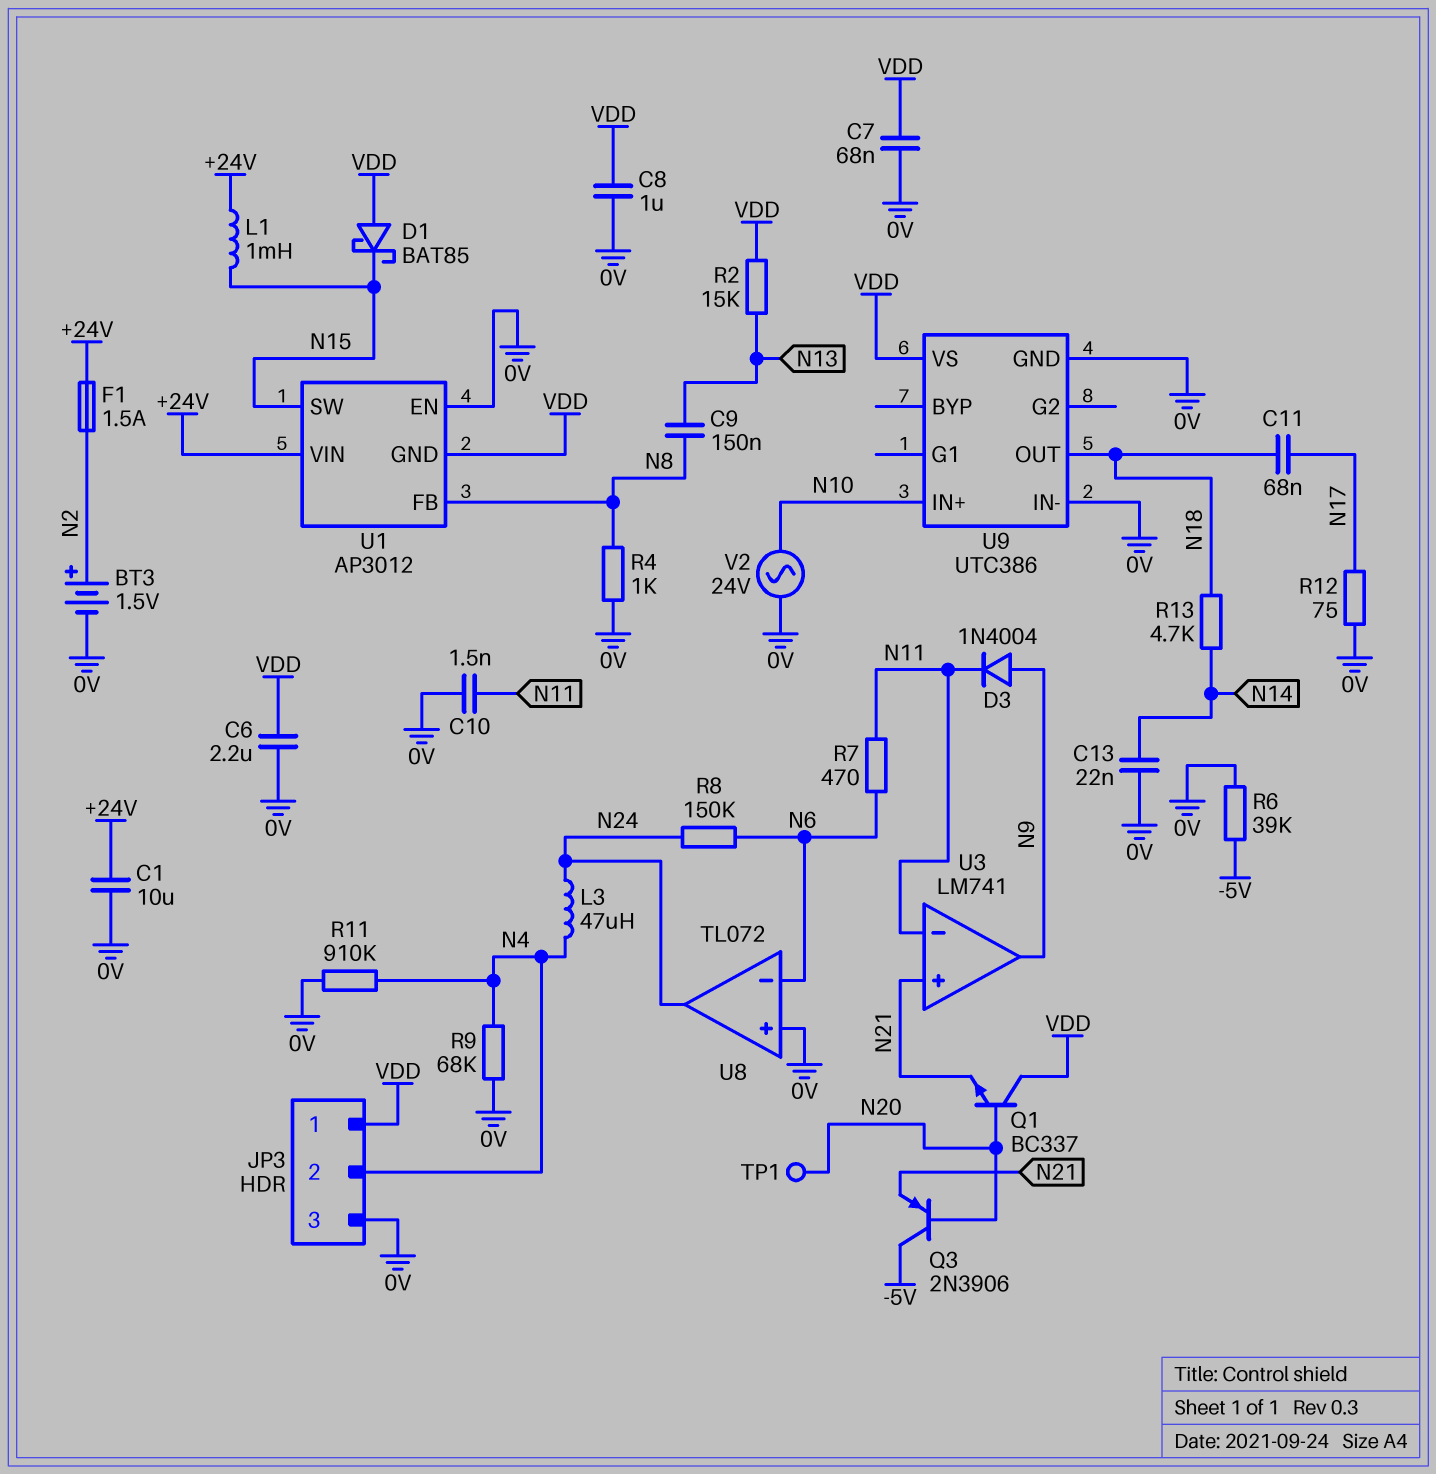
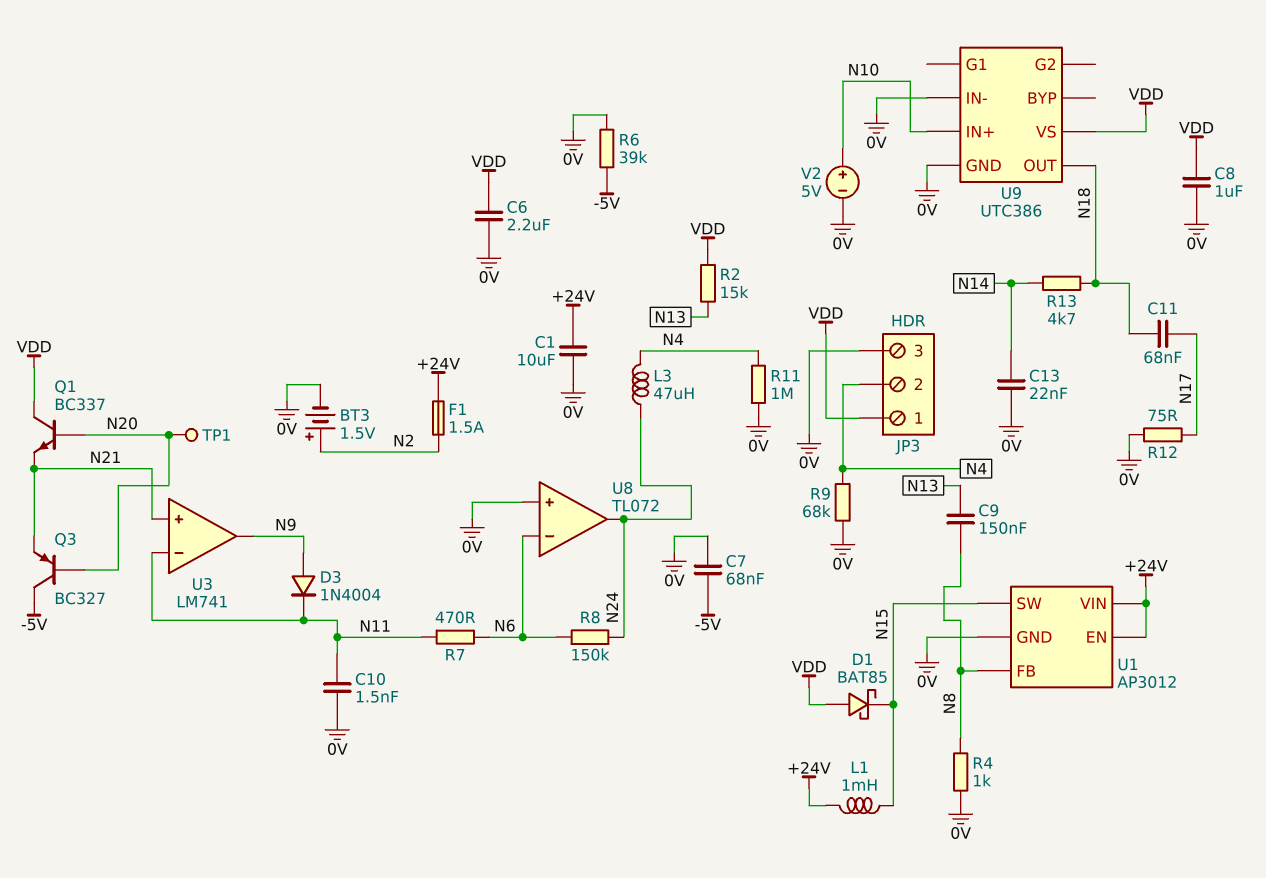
C7: 68nF (0V, VDD) -> 68nF (-5V, 0V)
Q3: PNP 2N3906 (B N20, C -5V, E N21) -> PNP BC327 (B N20, C -5V, E N21)
R11: 910k (0V, N4) -> 1M (0V, N4)
U1 pin EN: 0V -> +24V
U1 pin GND: VDD -> 0V
V2: AC 24V (0V, N10) -> 5V (plus N10, minus 0V)

